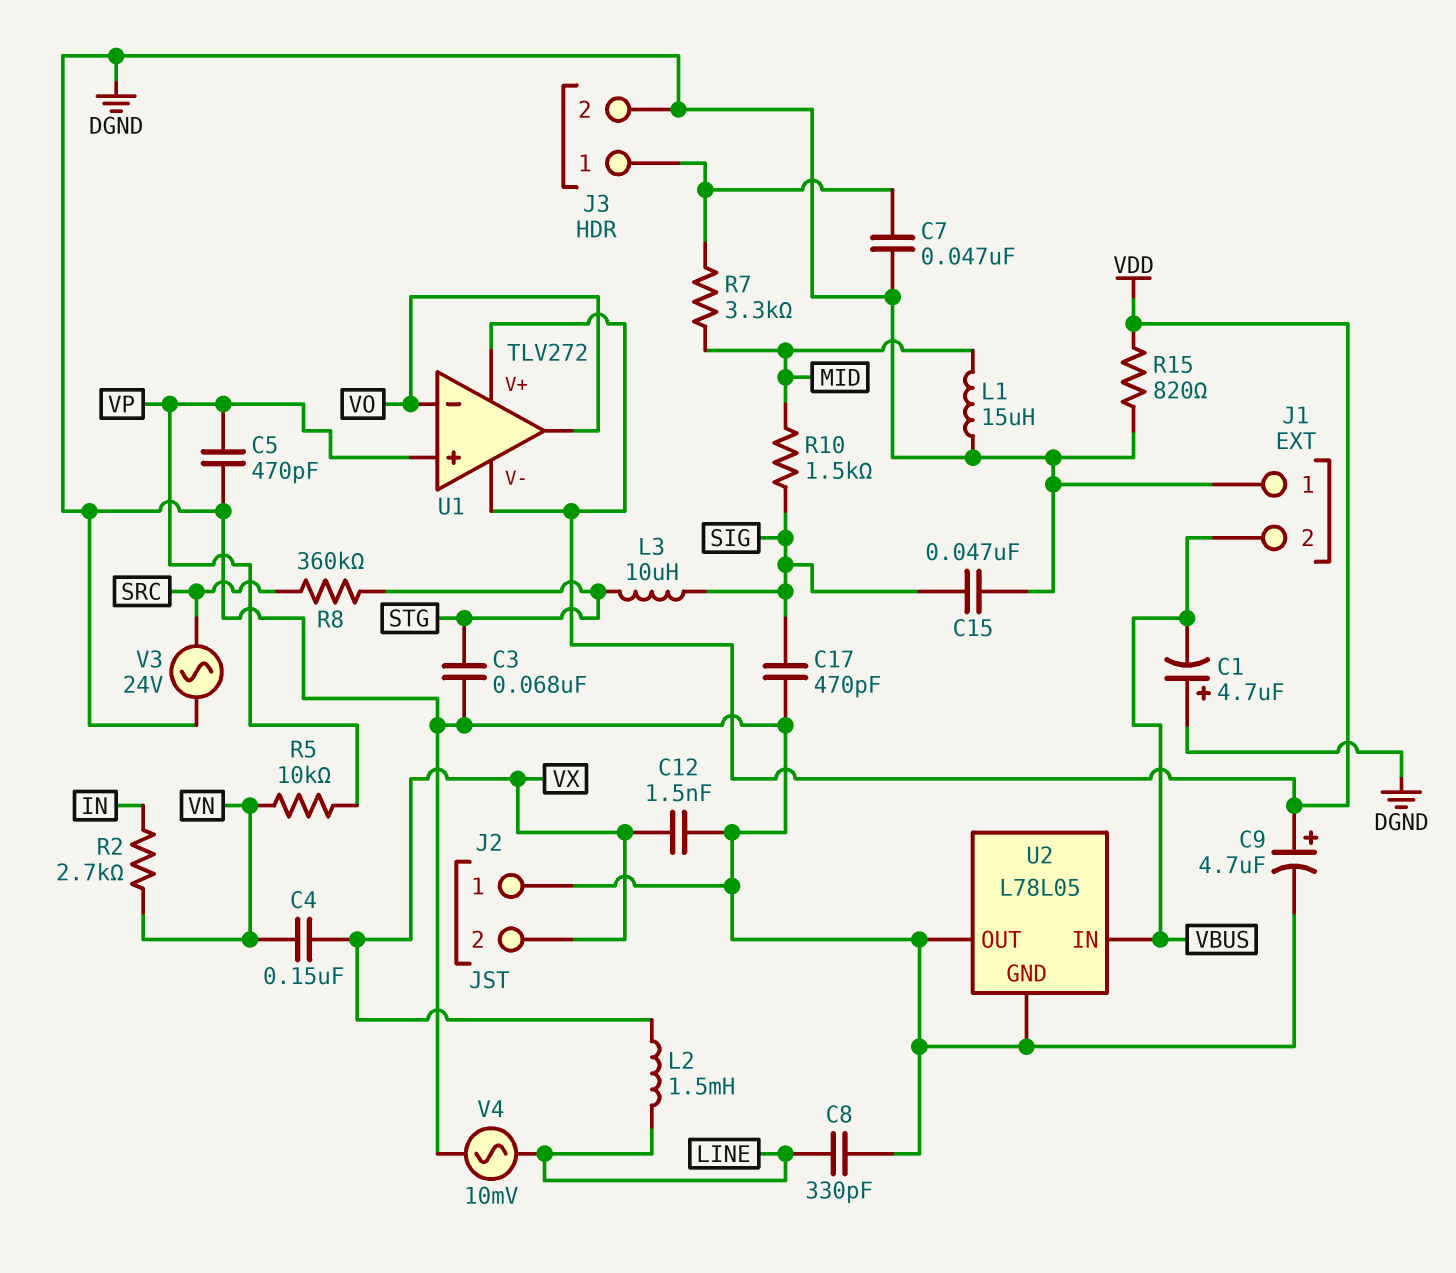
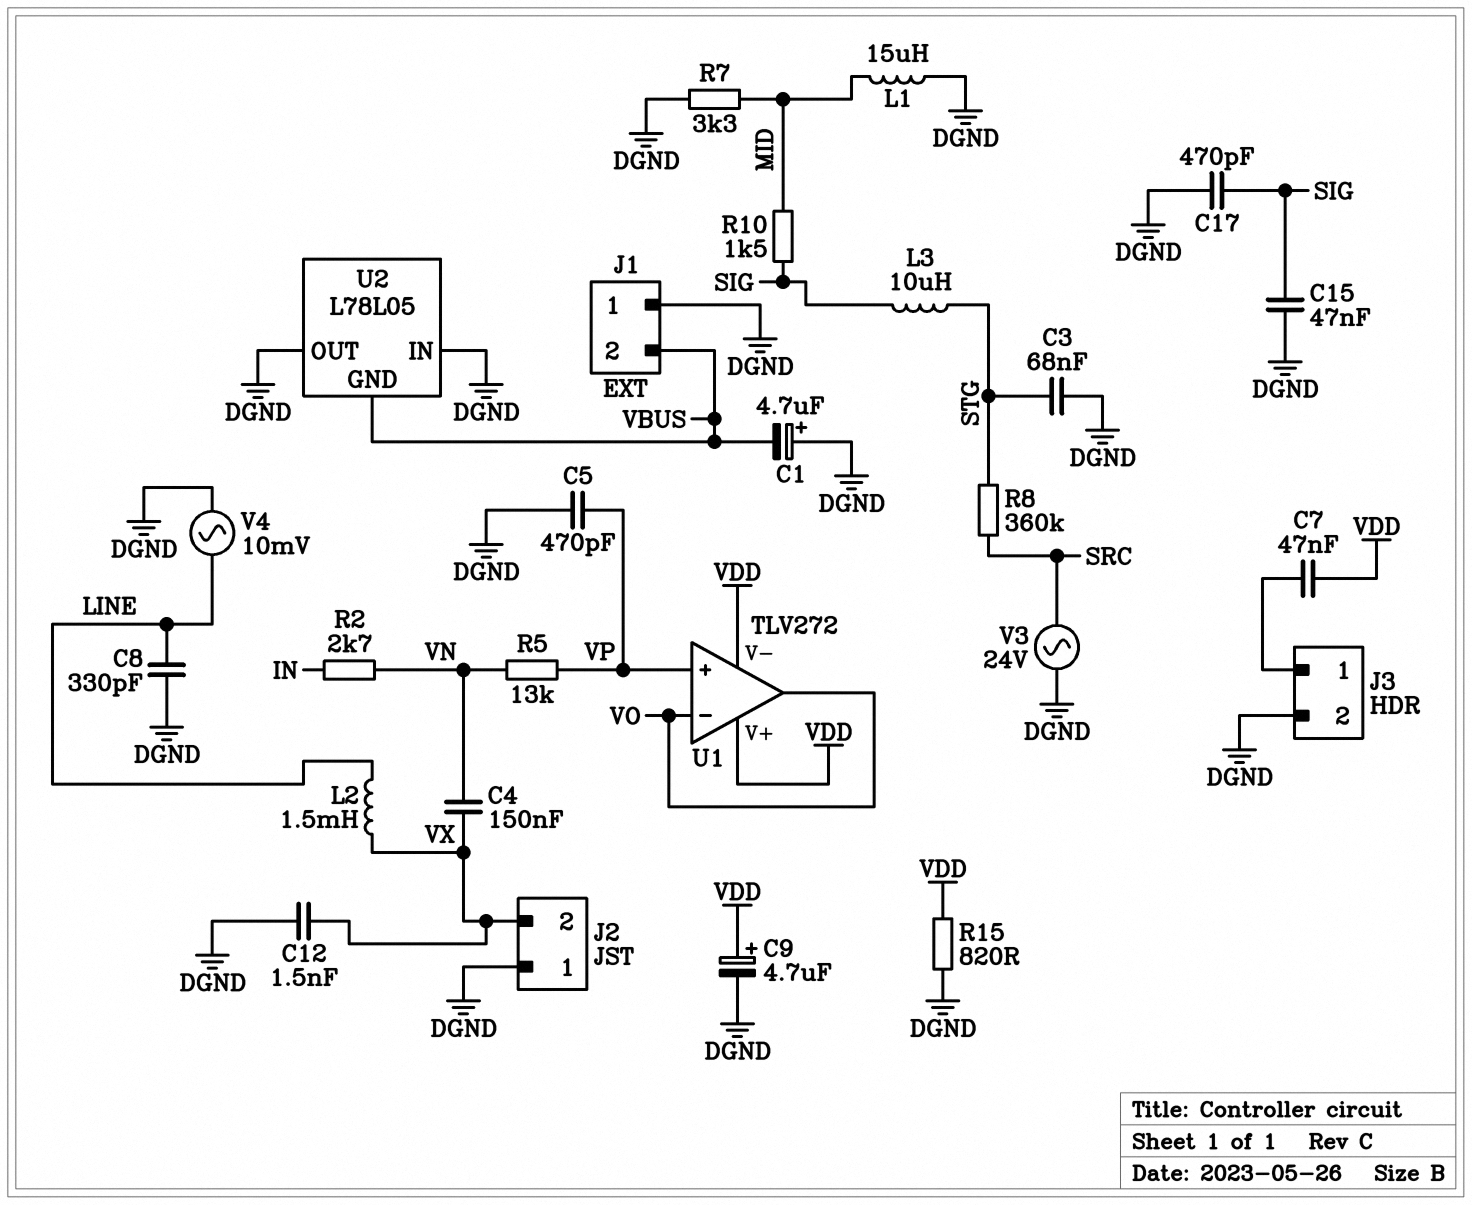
C7: 47nF (DGND, J3/1) -> 47nF (J3/1, VDD)
R5: 10k (VN, VP) -> 13k (VN, VP)
R7: 3.3k (J3/1, MID) -> 3.3k (DGND, MID)
U2 pin GND: DGND -> VBUS
U2 pin IN: VBUS -> DGND

